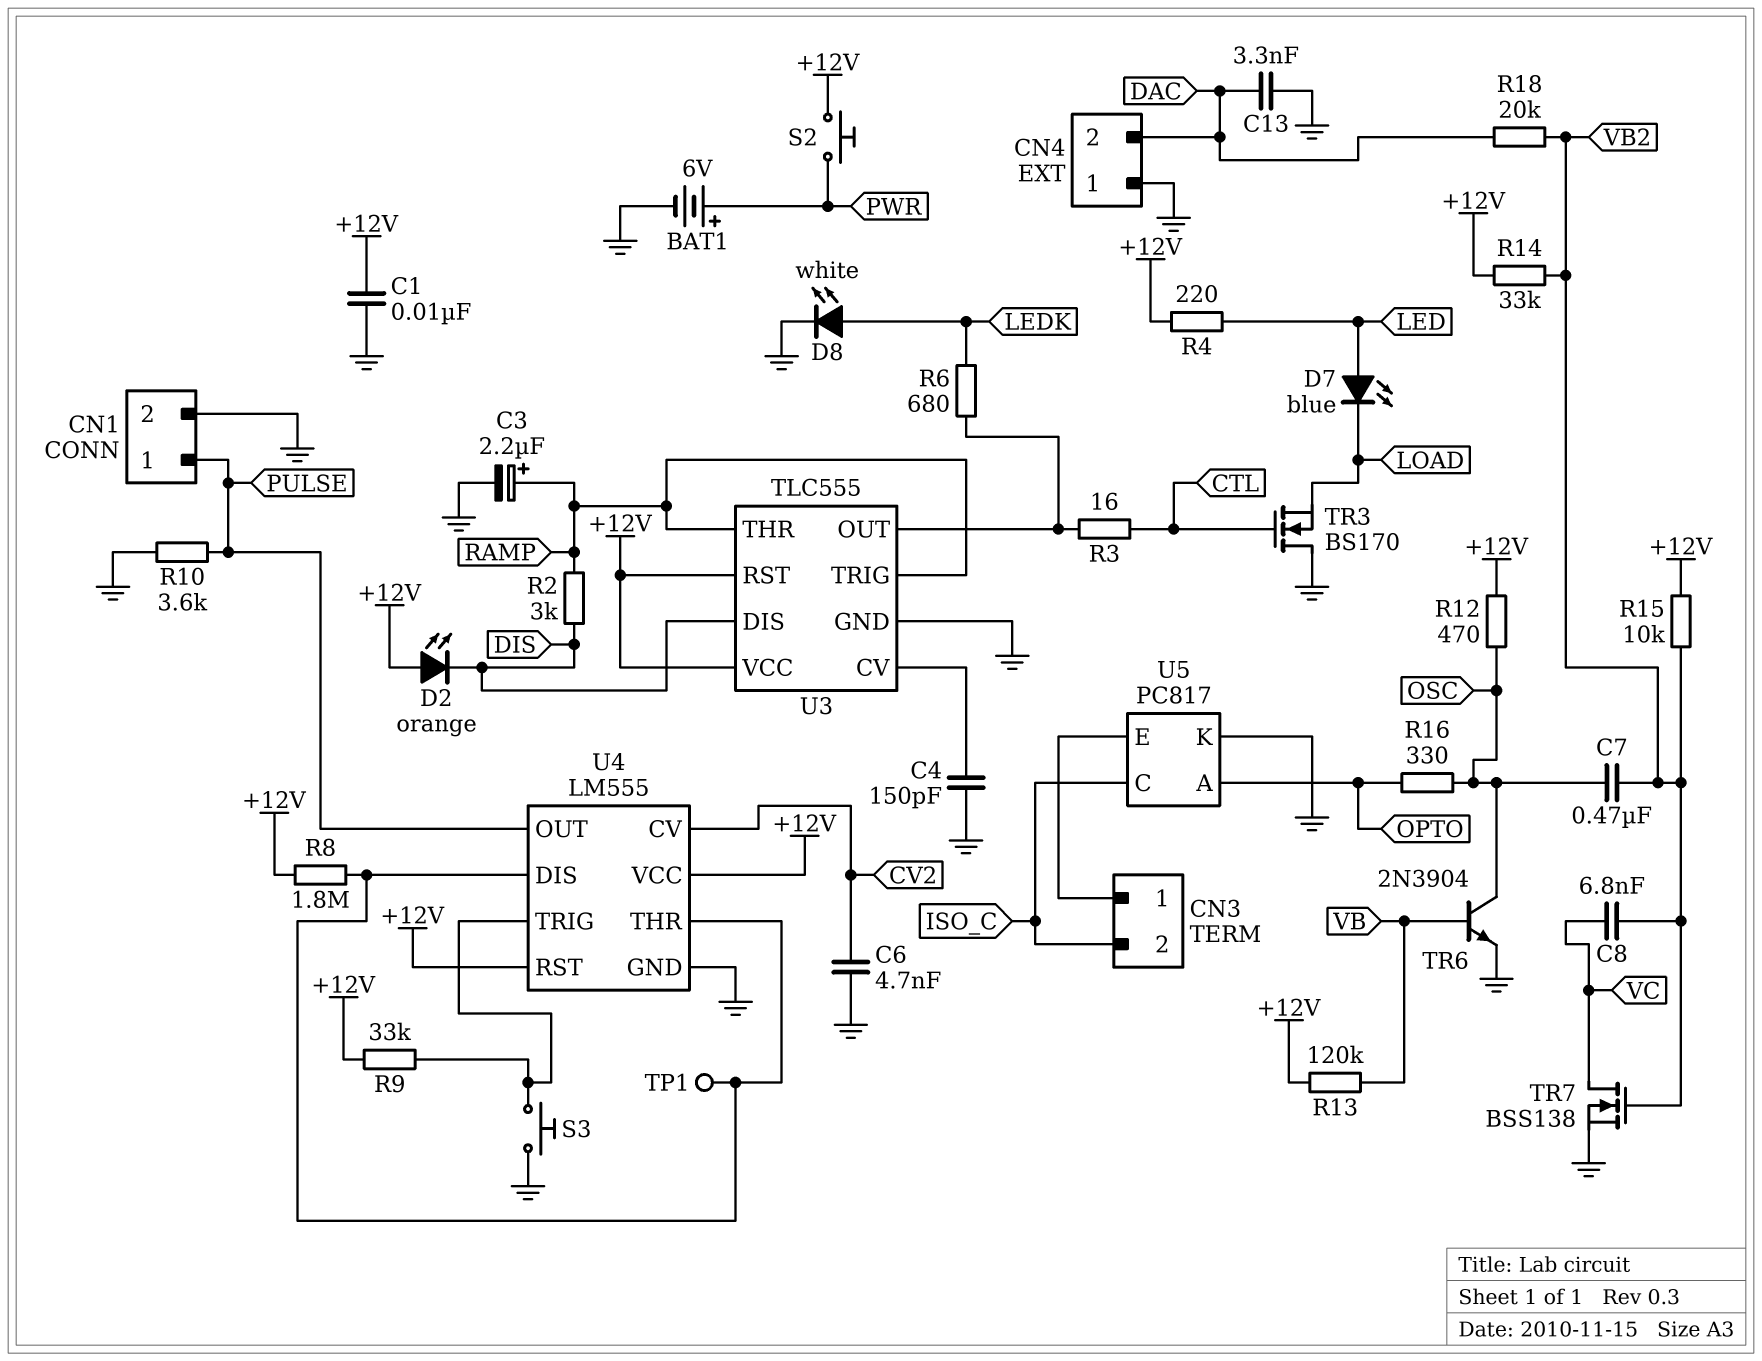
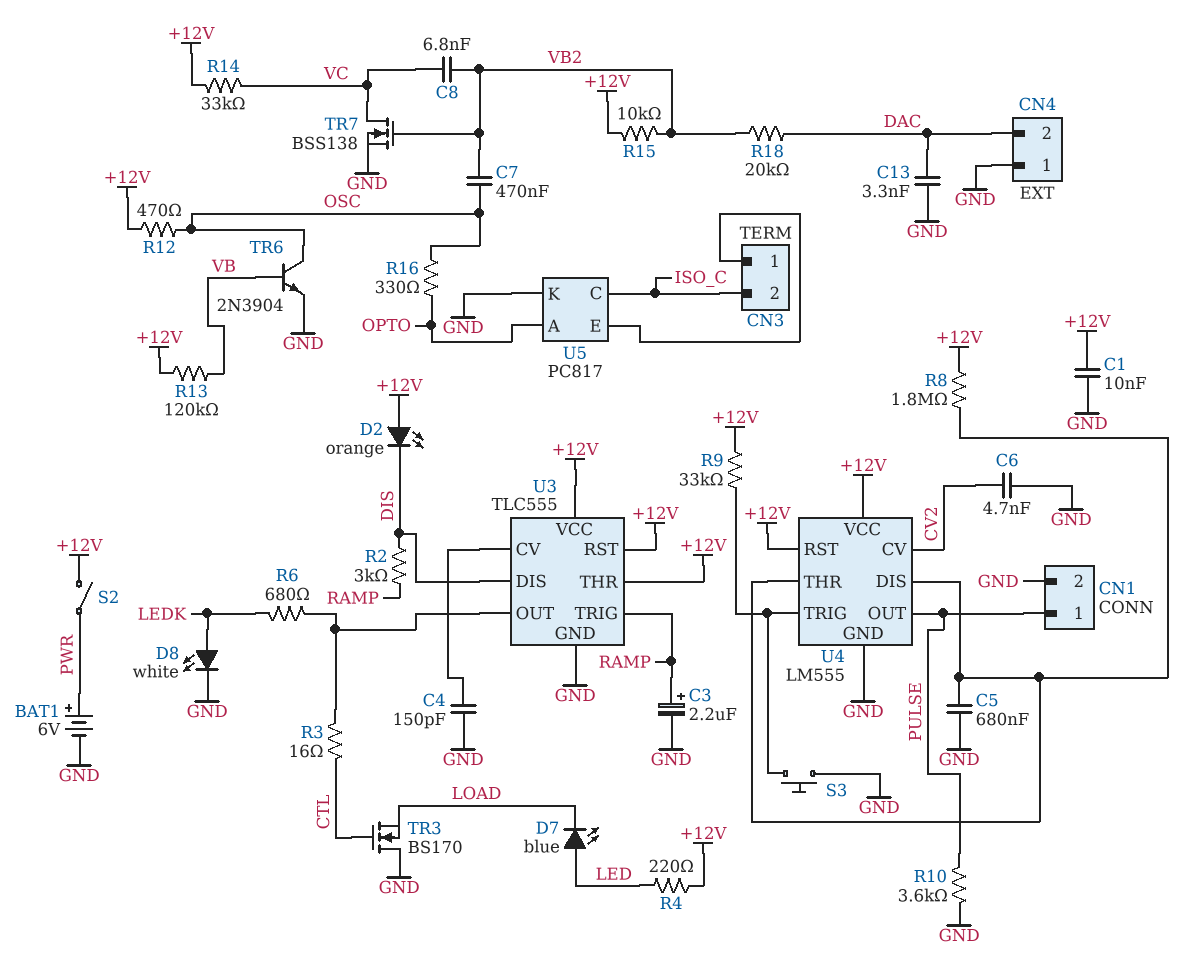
C5: none -> 680nF (GND, U4/DIS)
R14: 33k (+12V, VB2) -> 33k (+12V, VC)
S2: button (+12V, PWR) -> switch (+12V, PWR)
TP1: test point (U4/DIS) -> none
U3 pin THR: RAMP -> +12V

